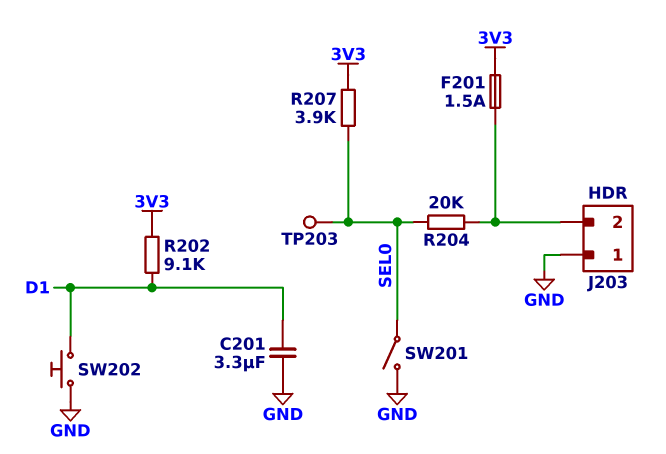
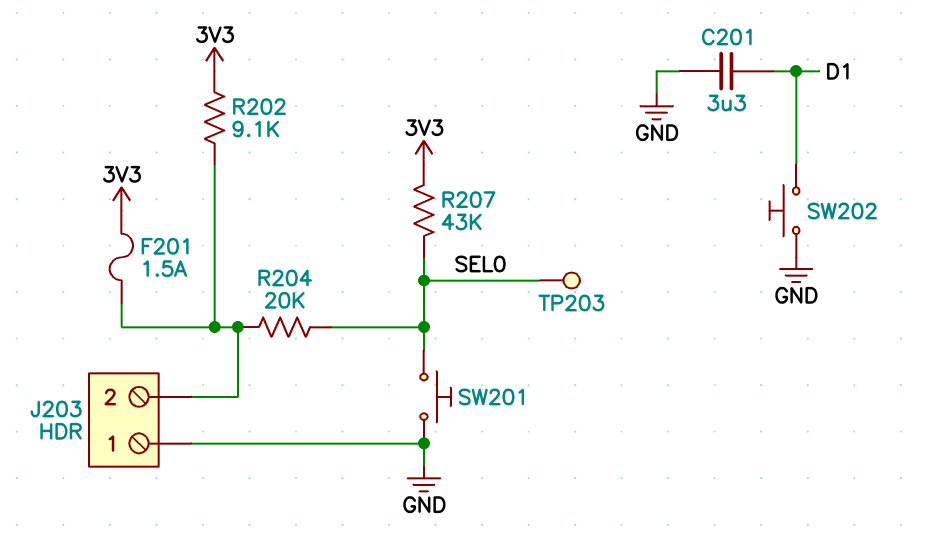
R202: 9.1k (3V3, D1) -> 9.1k (3V3, J203/2)
R207: 3.9k (3V3, SEL0) -> 43k (3V3, SEL0)
SW201: switch (GND, SEL0) -> button (GND, SEL0)

